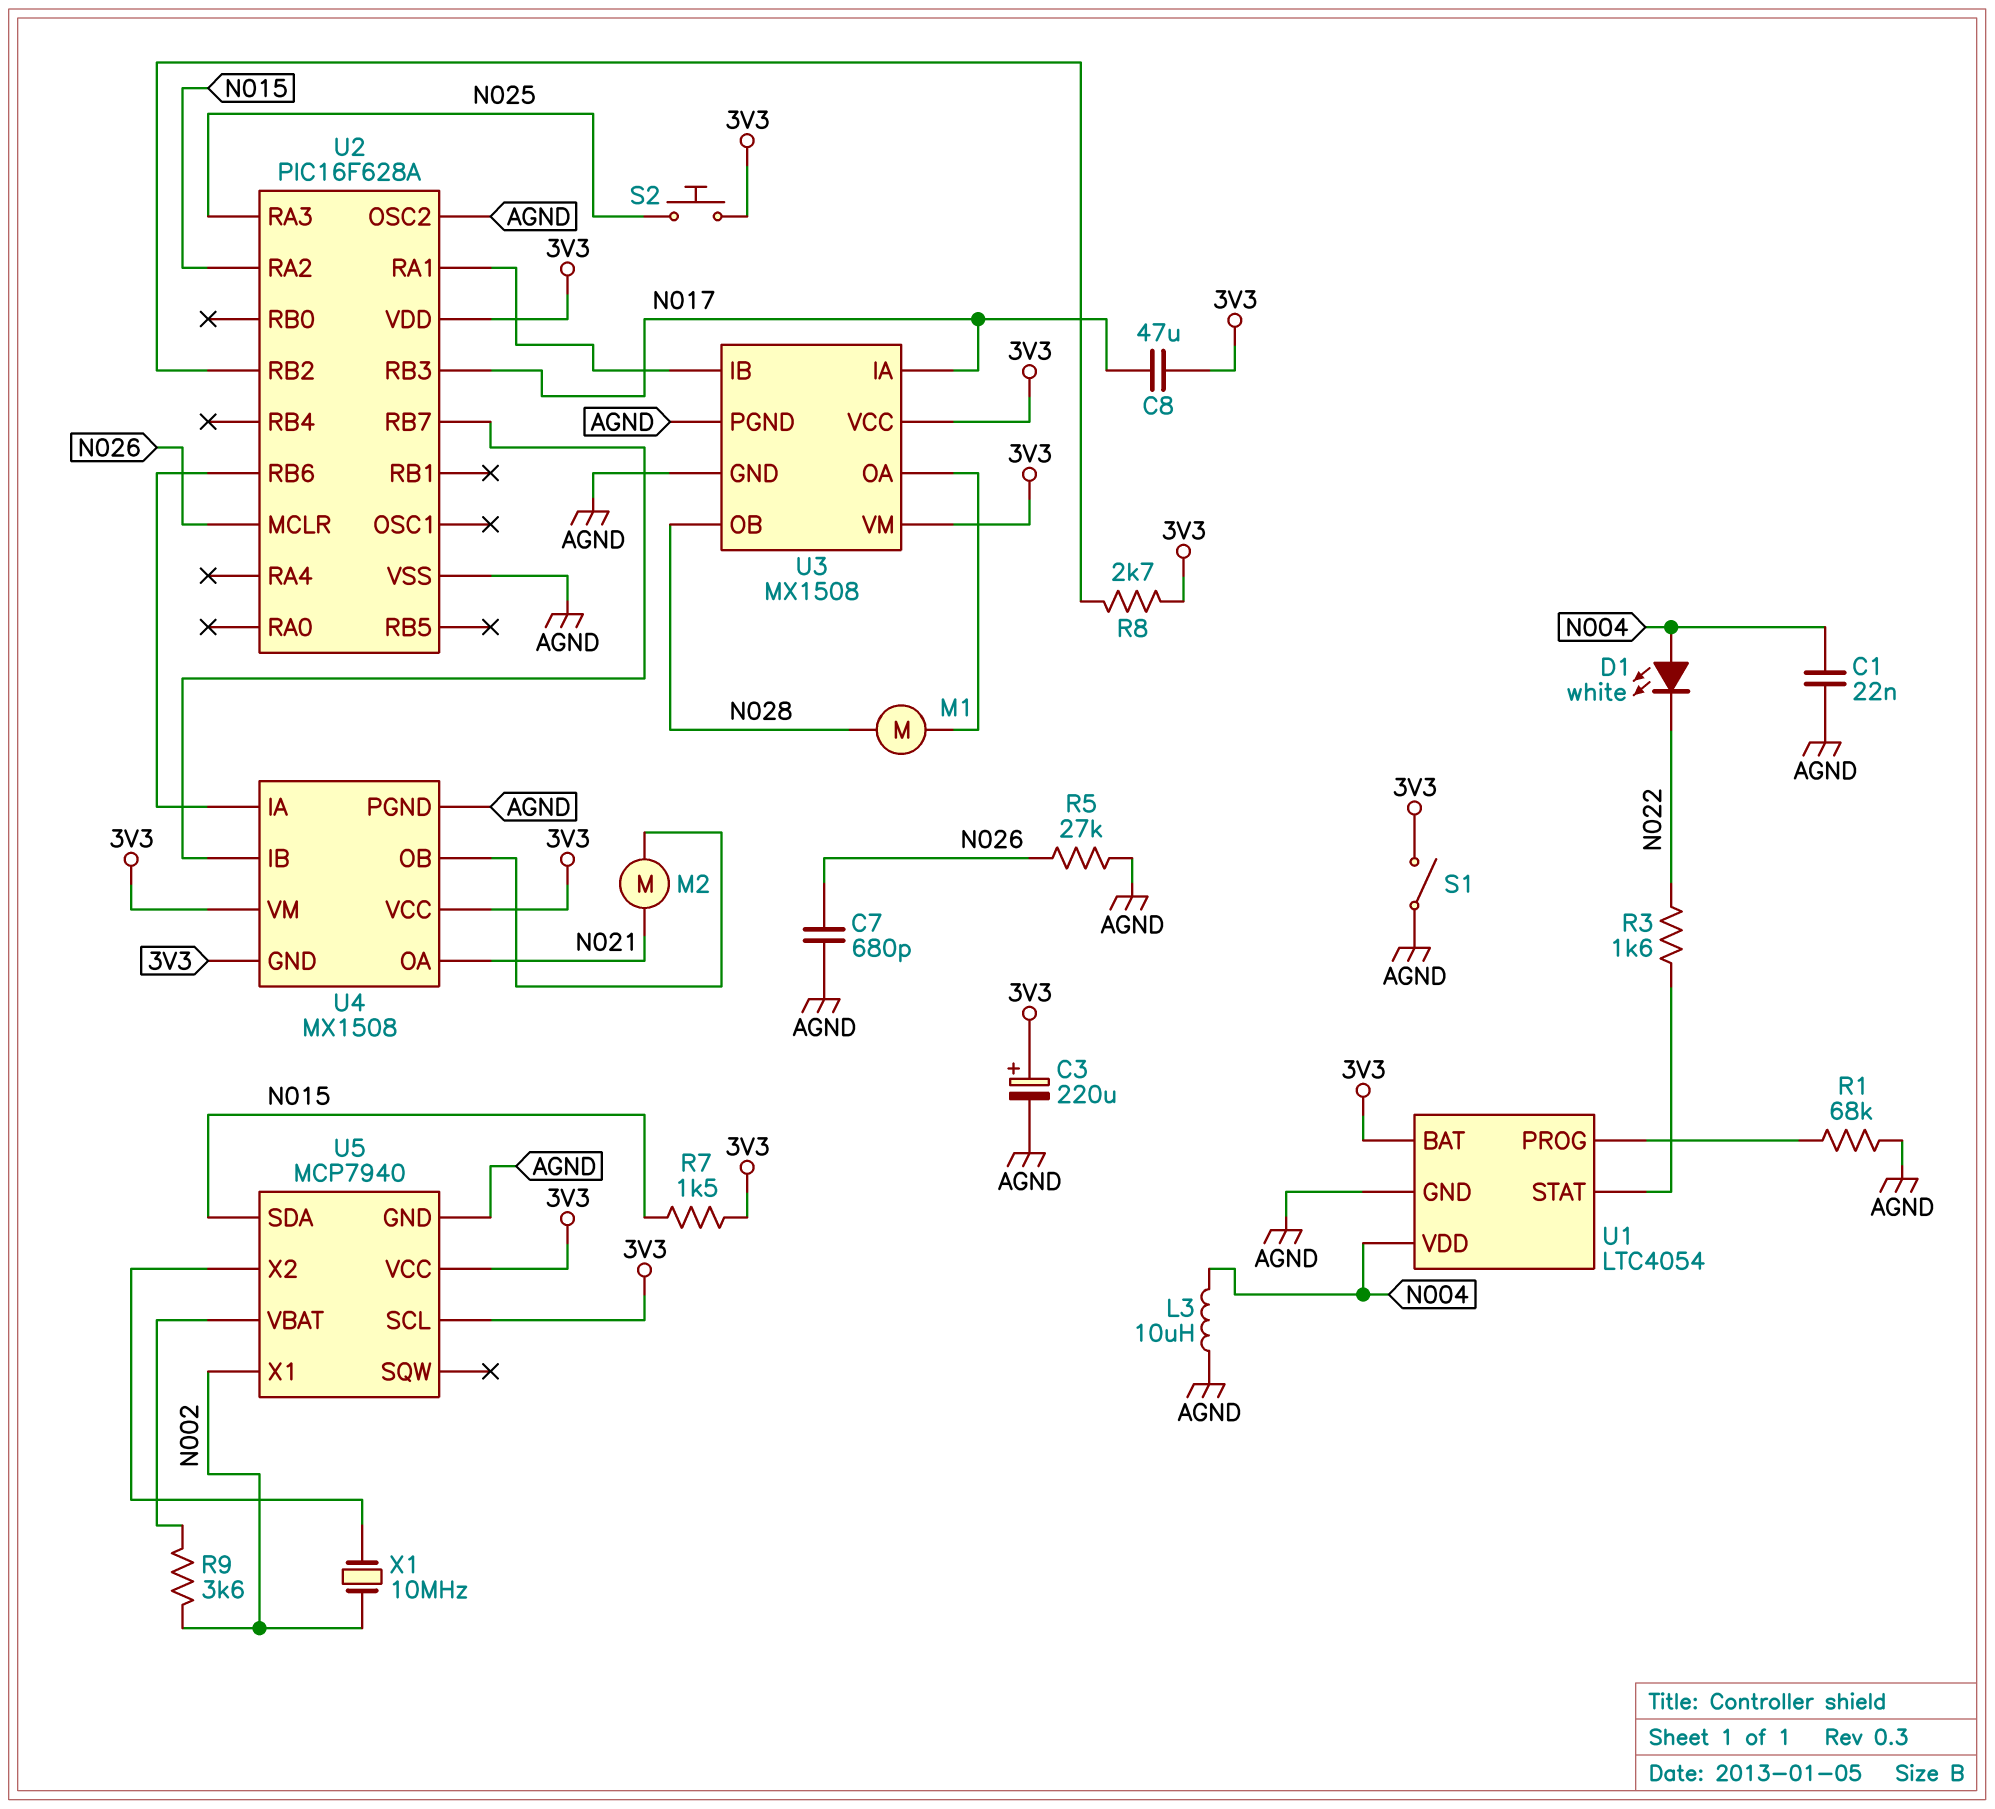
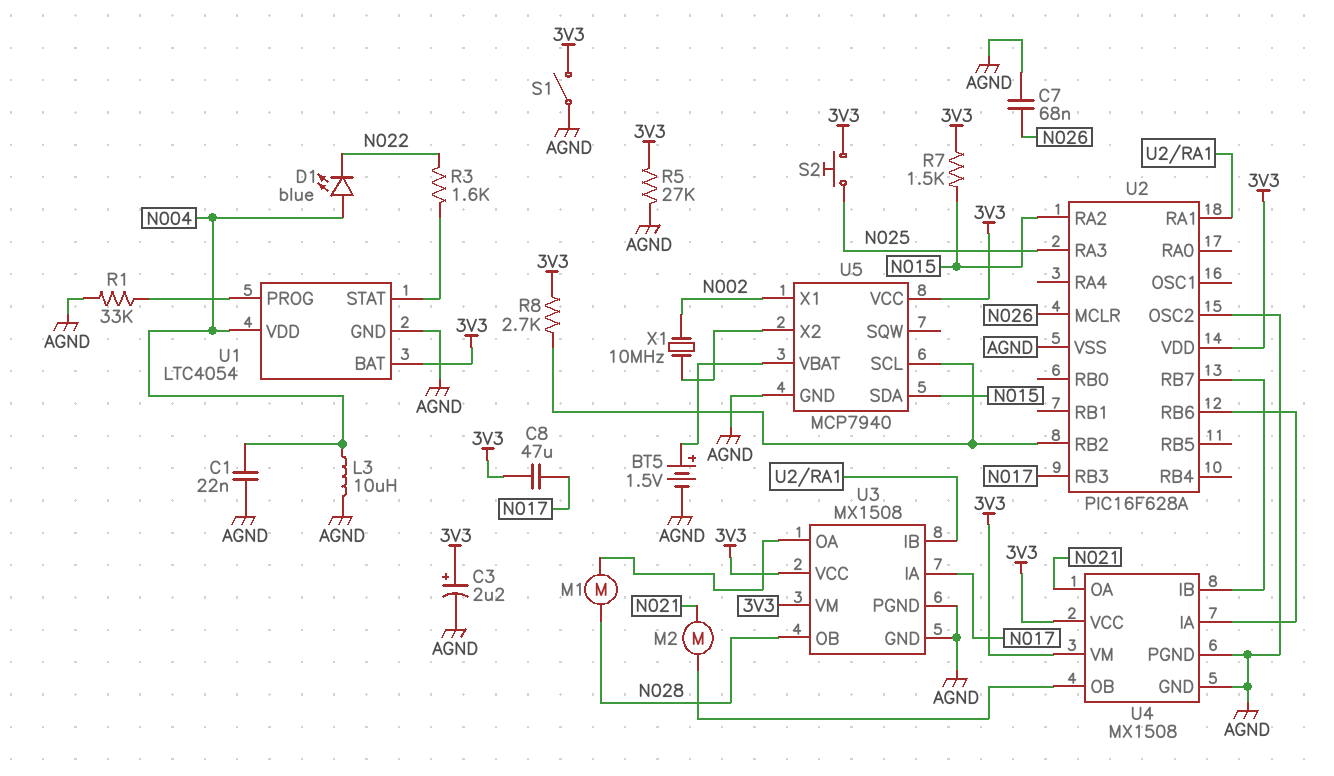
BT5: none -> 1.5V (plus U5/VBAT, minus AGND)
C3: 220uF (plus 3V3, minus AGND) -> 2.2uF (plus 3V3, minus AGND)
C7: 680pF (AGND, N026) -> 68nF (AGND, N026)
D1: LED white (A N004, K N022) -> LED blue (A N004, K N022)
R1: 68k (AGND, U1/PROG) -> 33k (AGND, U1/PROG)
R5: 27k (AGND, N026) -> 27k (3V3, AGND)
R9: 3.6k (N002, U5/VBAT) -> none
U4 pin GND: 3V3 -> AGND
U5 pin SCL: 3V3 -> U2/RB2

